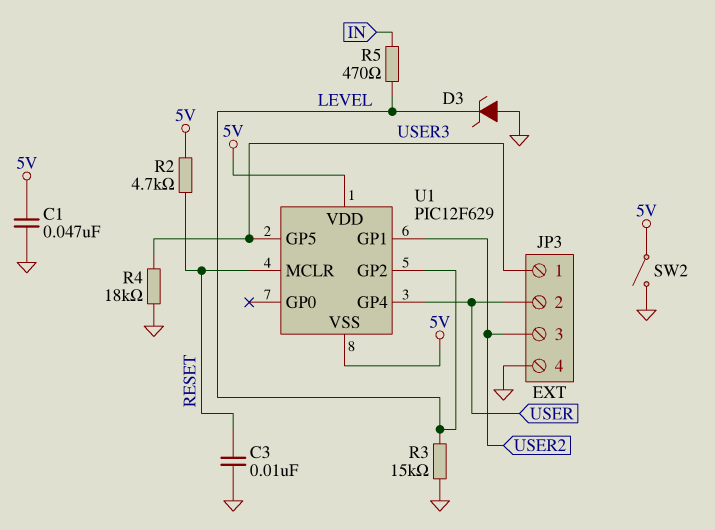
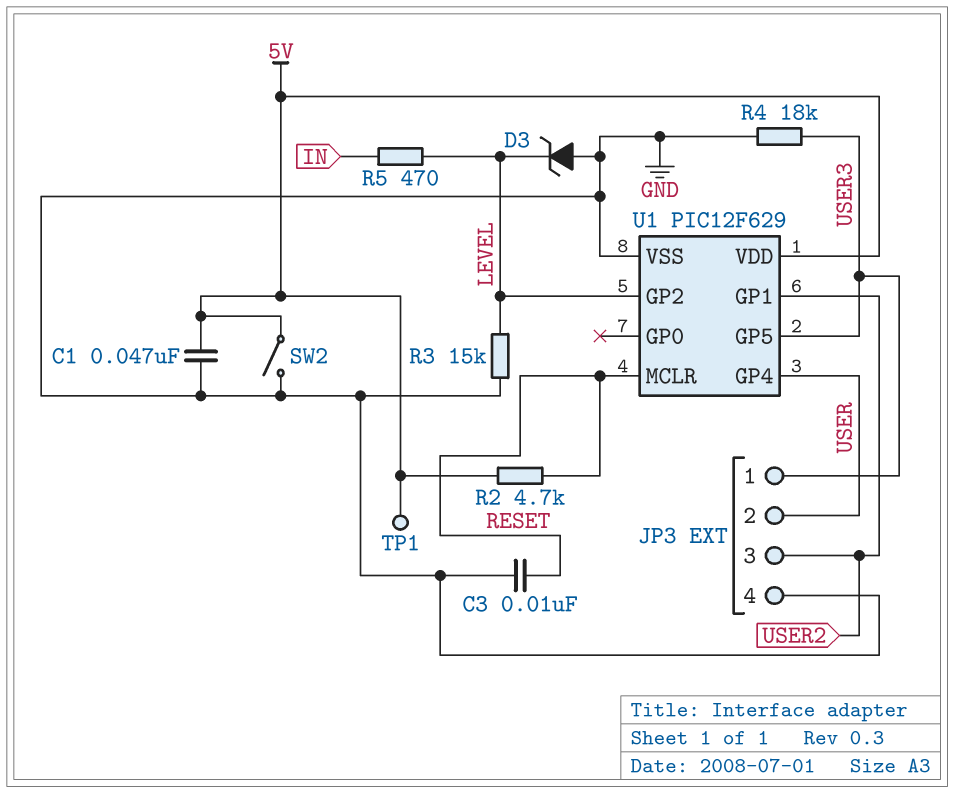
TP1: none -> test point (5V)
U1 pin VSS: 5V -> GND

